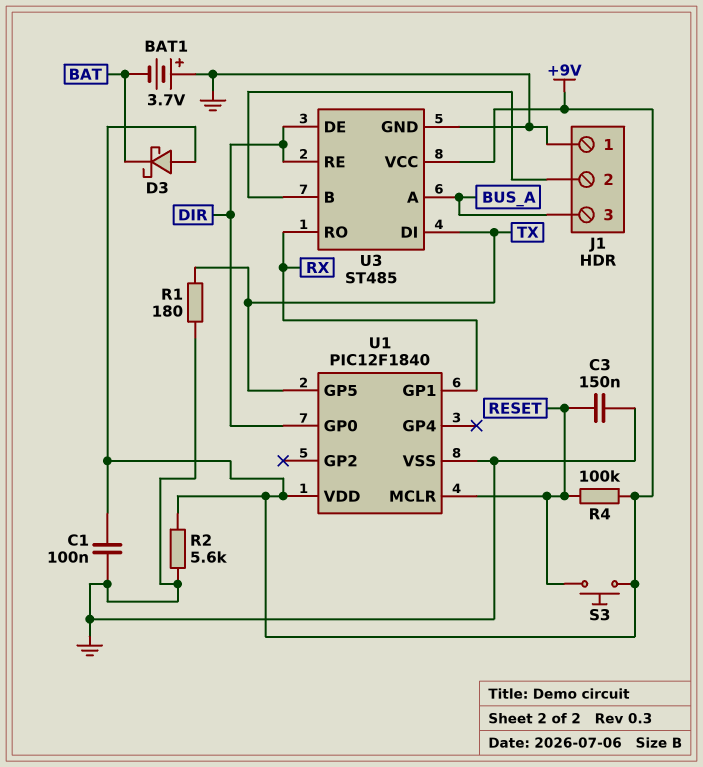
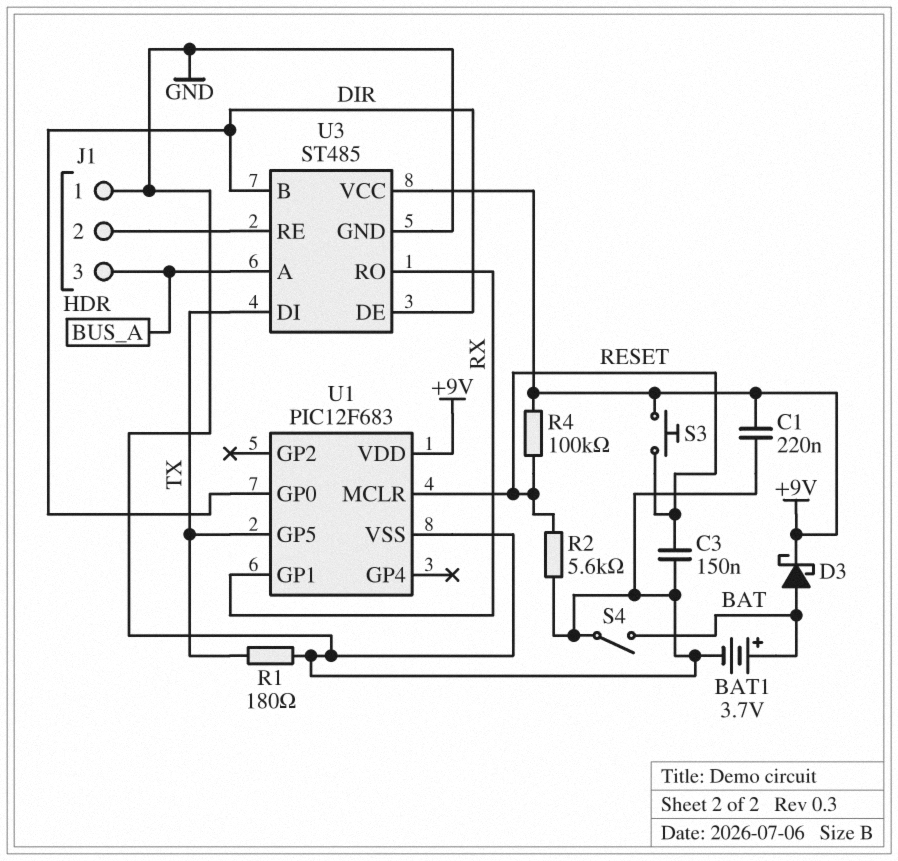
BAT1: 3.7V (plus GND, minus BAT) -> 3.7V (plus BAT, minus GND)
C1: 100nF (+9V, GND) -> 220nF (+9V, GND)
D3: schottky (A +9V, K BAT) -> schottky (A BAT, K +9V)
R2: 5.6k (+9V, GND) -> 5.6k (GND, RESET)
S4: none -> switch (BAT, GND)
U1: PIC12F1840 -> PIC12F683
U3 pin B: J1/2 -> DIR
U3 pin RE: DIR -> J1/2

